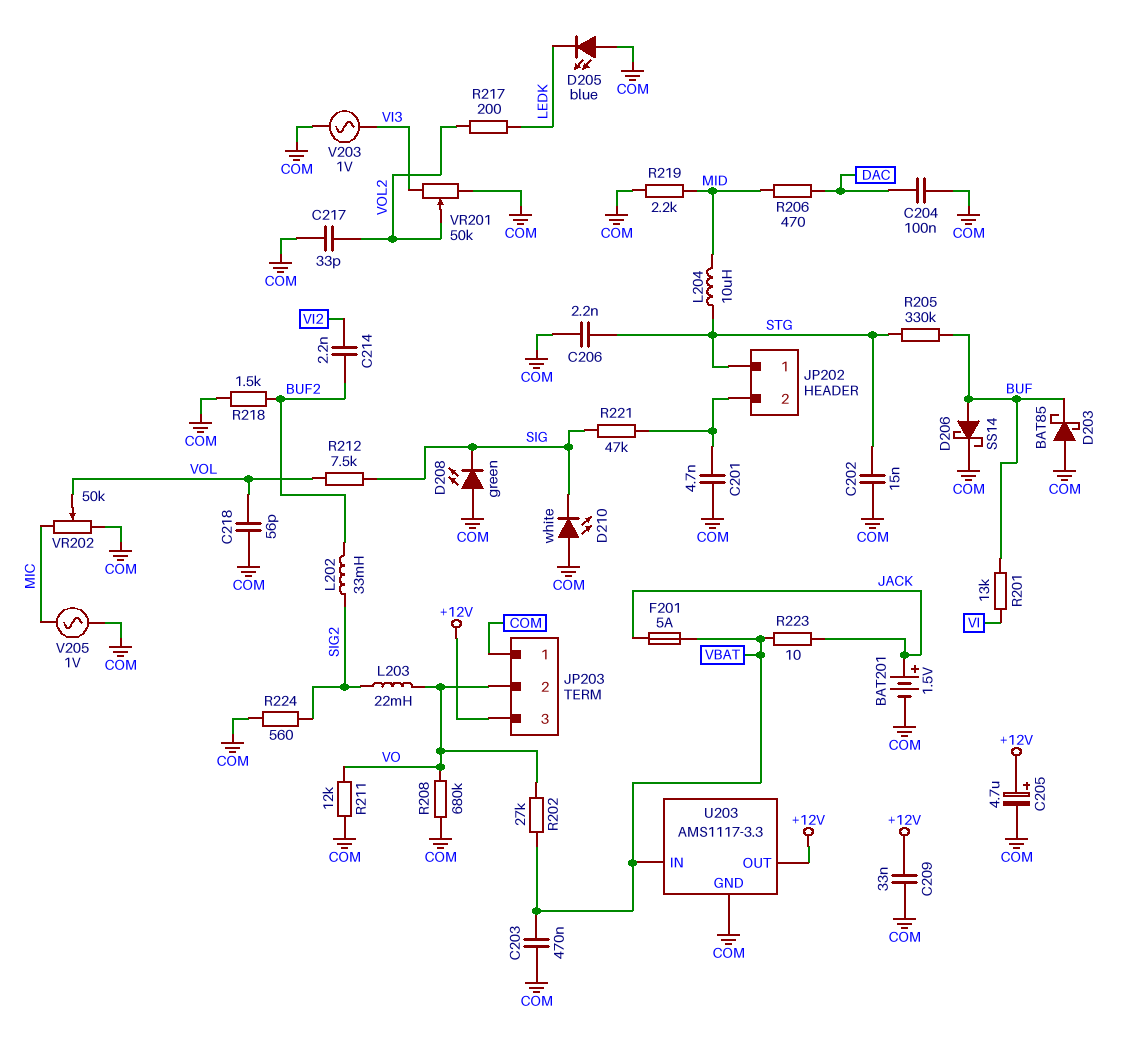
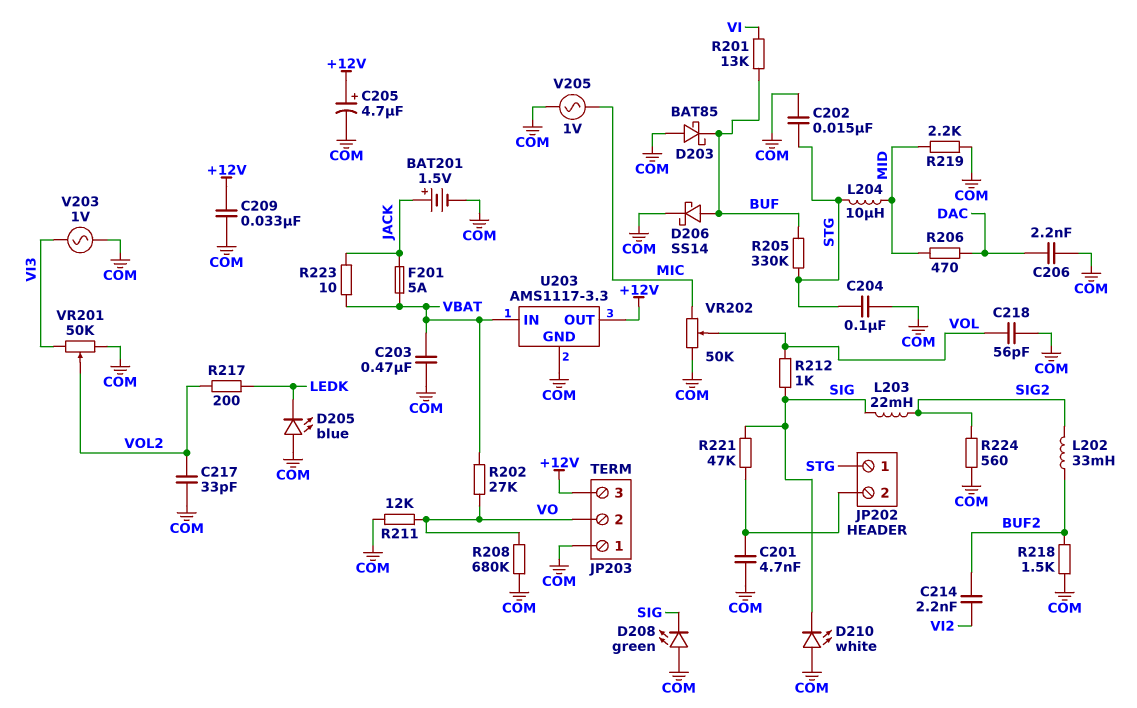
C204: 100nF (COM, DAC) -> 100nF (COM, STG)
C206: 2.2nF (COM, STG) -> 2.2nF (COM, DAC)
L203: 22mH (SIG2, VO) -> 22mH (SIG, SIG2)
R212: 7.5k (SIG, VOL) -> 1k (SIG, VOL)

